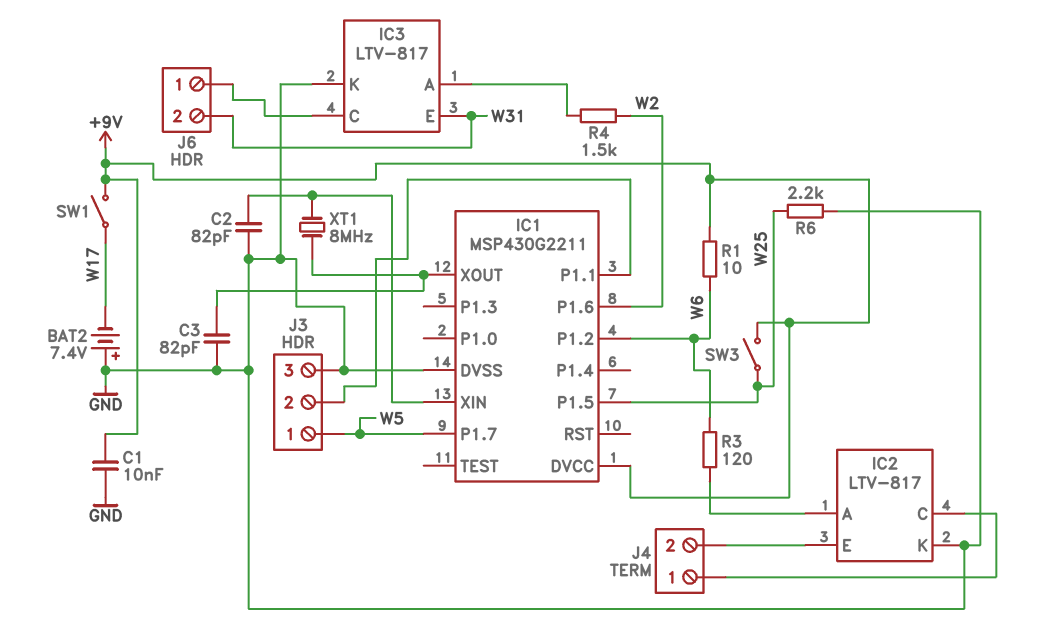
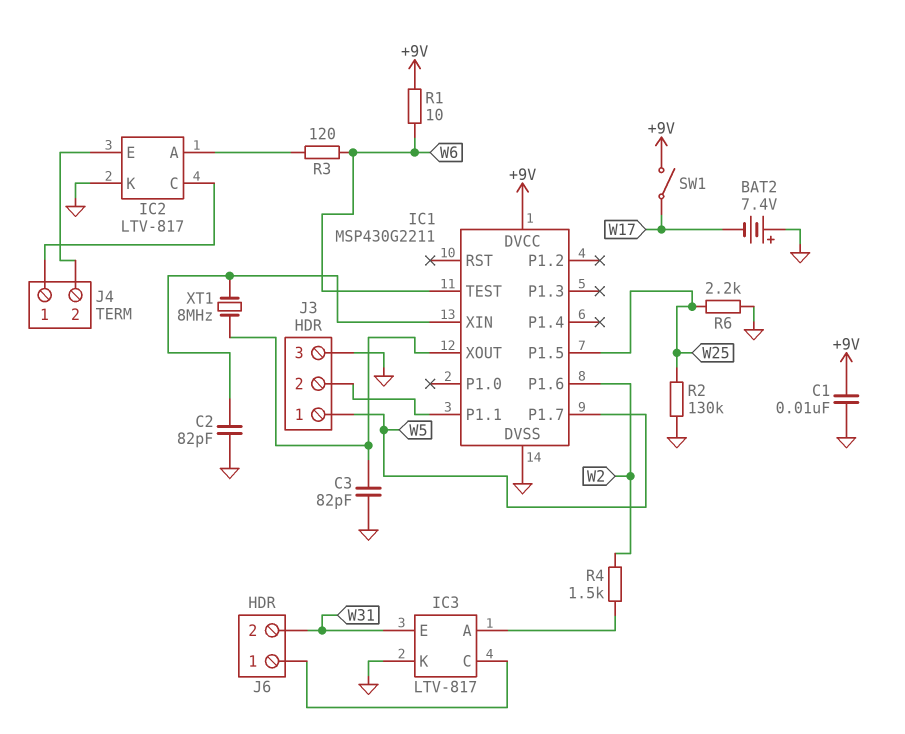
IC1 pin P1.2: W6 -> none
IC1 pin TEST: none -> W6
R2: none -> 130k (GND, W25)
SW3: switch (+9V, W25) -> none

